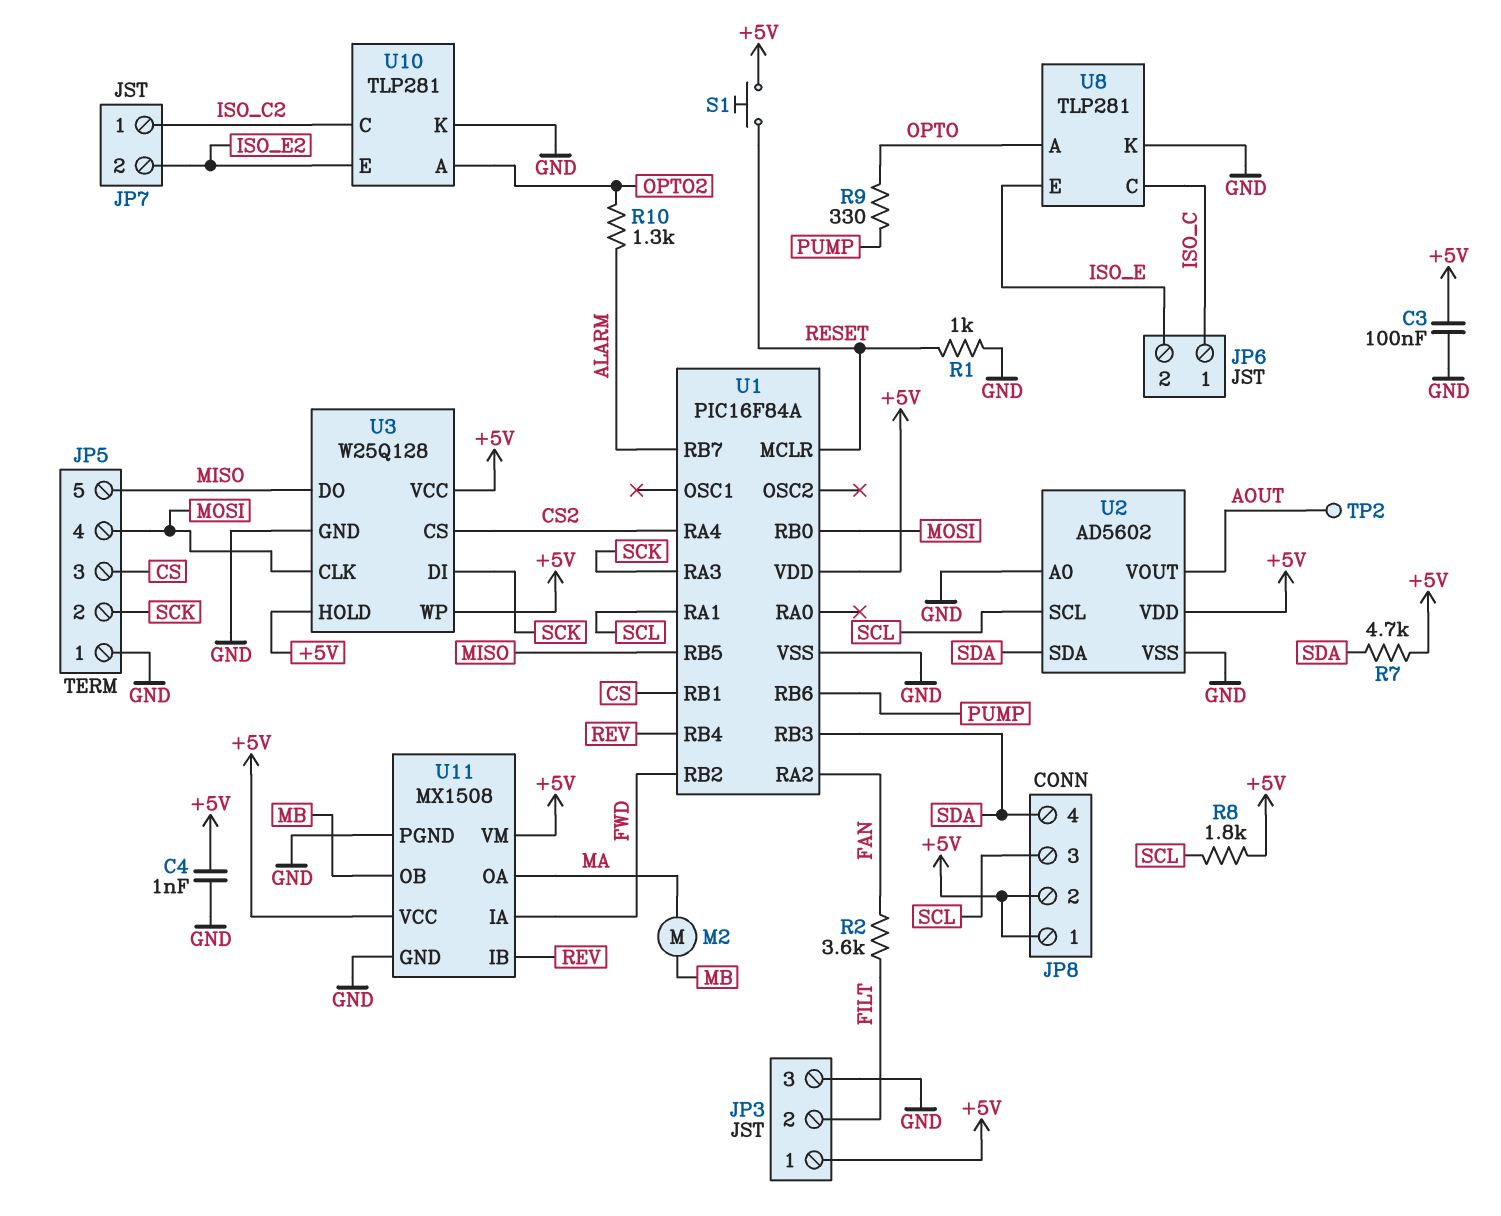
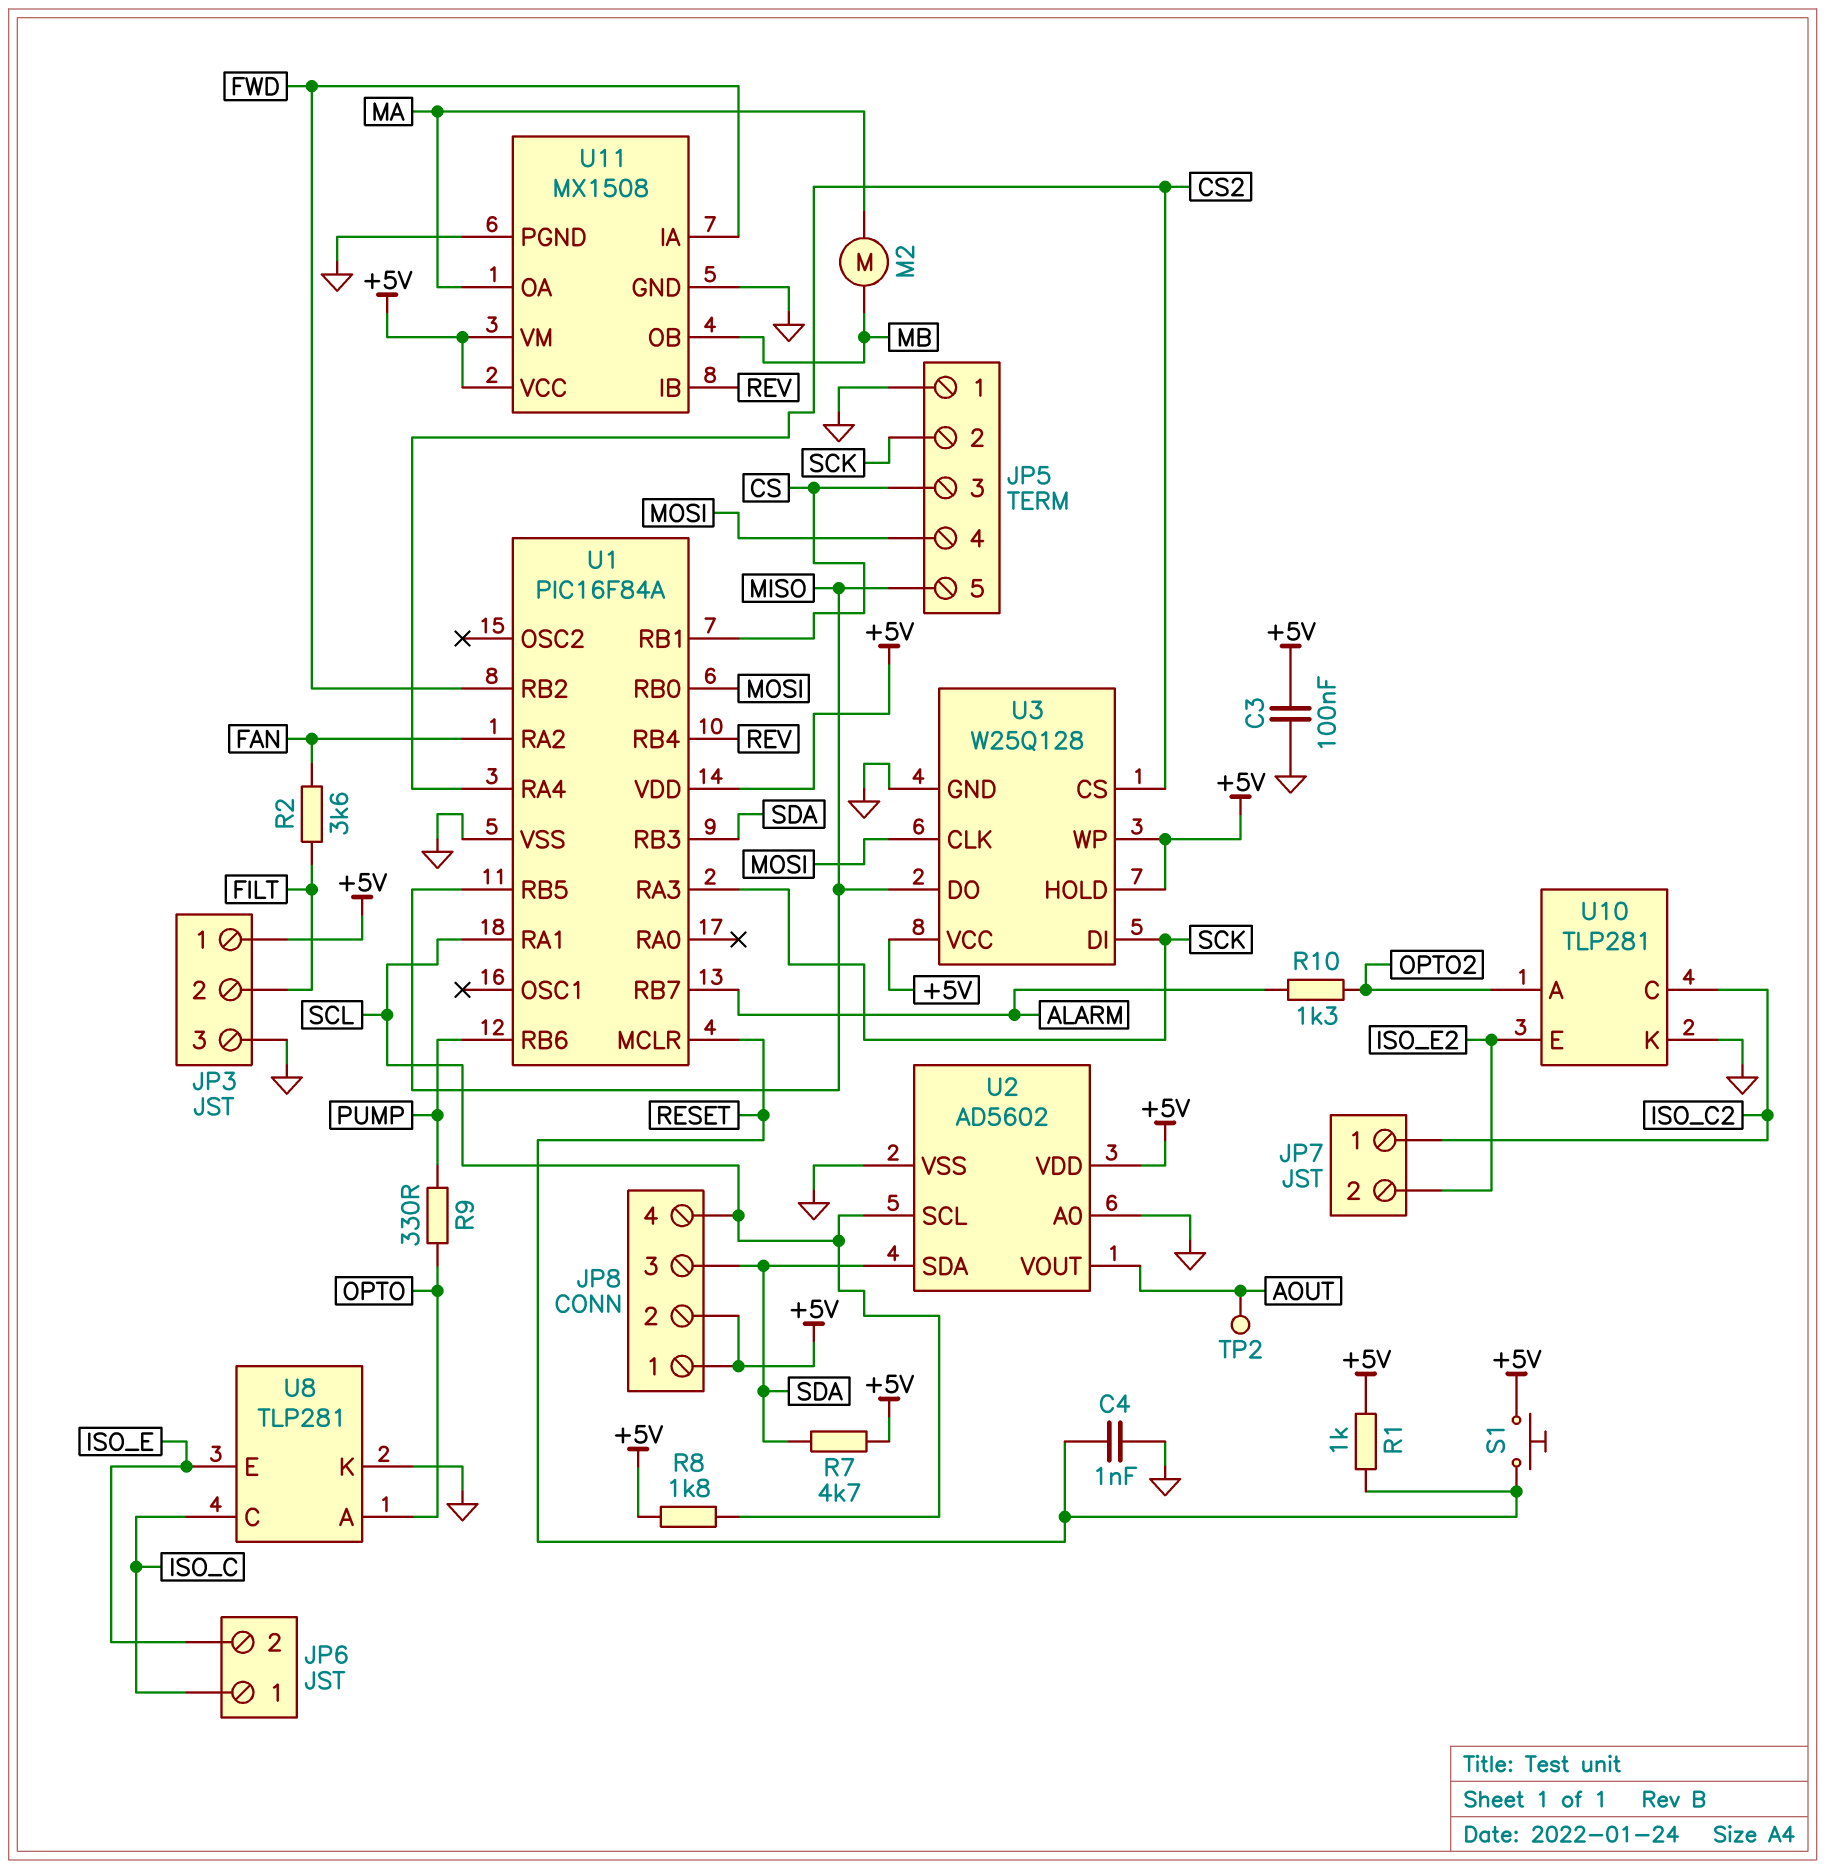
C4: 1nF (+5V, GND) -> 1nF (GND, RESET)
JP8 pin 3: SCL -> SDA
JP8 pin 4: SDA -> SCL
R1: 1k (GND, RESET) -> 1k (+5V, RESET)

